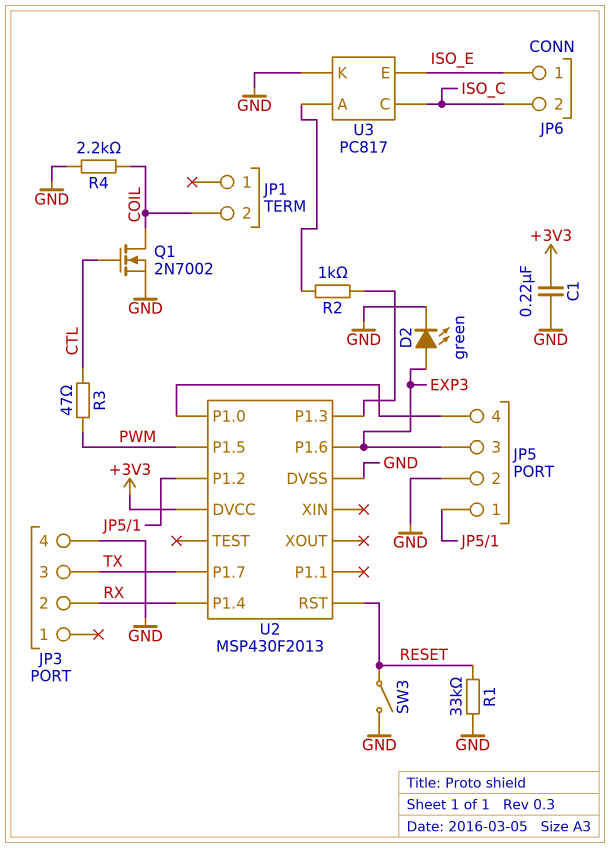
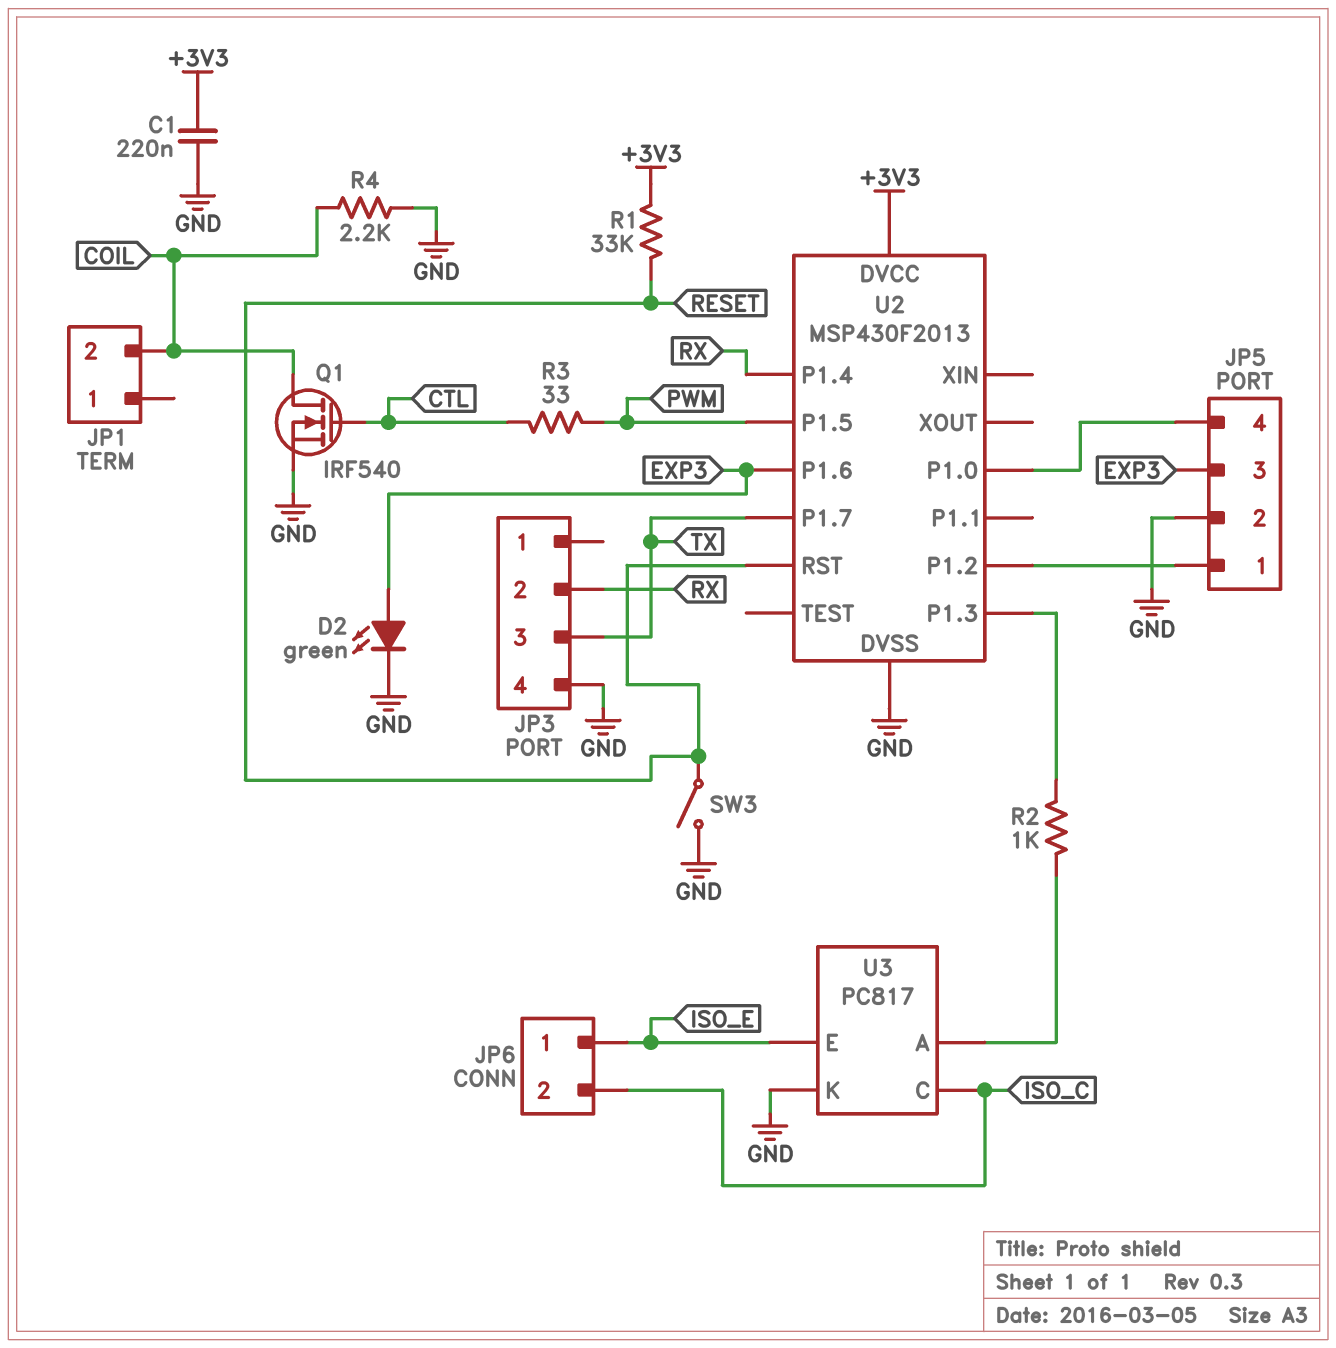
Q1: NMOS 2N7002 (G CTL, D COIL, S GND) -> NMOS IRF540 (G CTL, D COIL, S GND)
R1: 33k (GND, RESET) -> 33k (+3V3, RESET)
R3: 47 (CTL, PWM) -> 33 (CTL, PWM)

